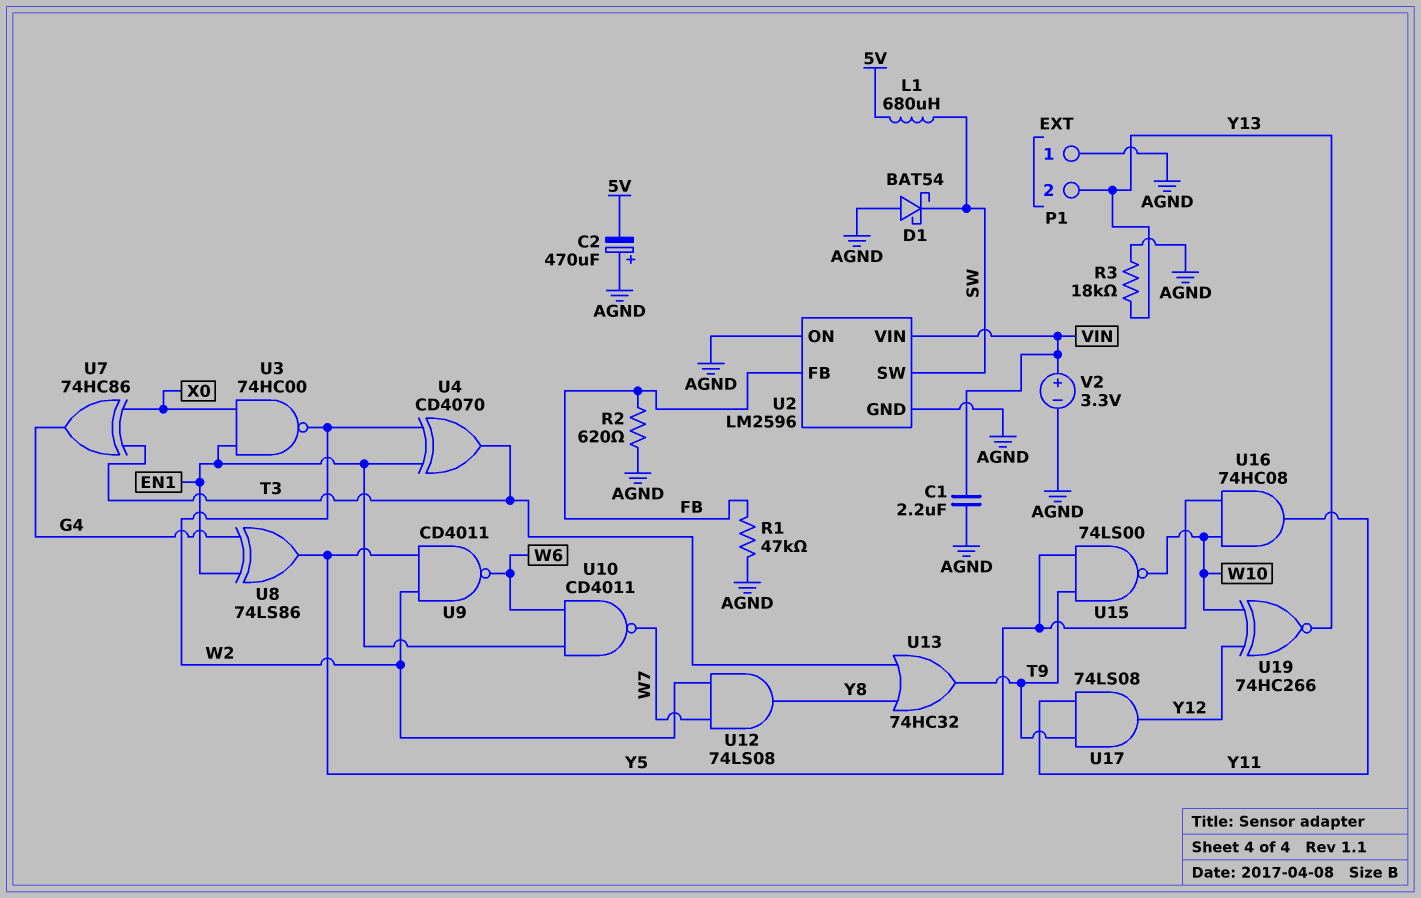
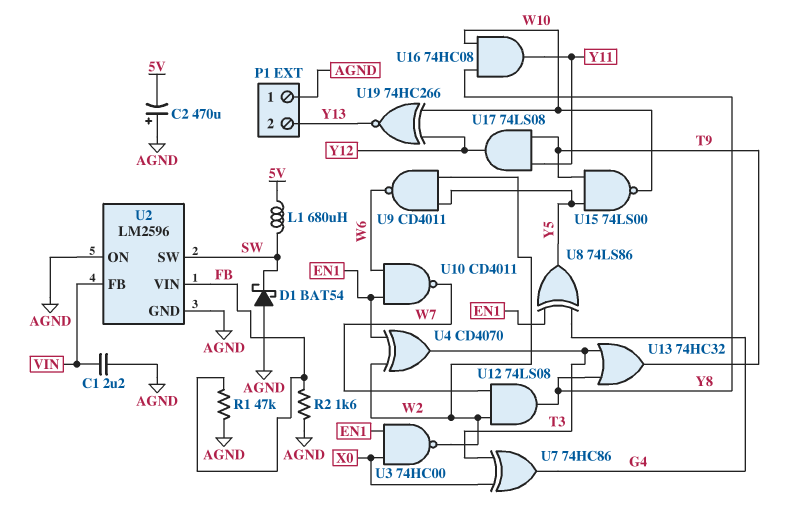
R2: 620 (AGND, FB) -> 1.6k (AGND, FB)
R3: 18k (AGND, Y13) -> none
U2 pin FB: FB -> VIN
U2 pin VIN: VIN -> FB
U16: AND 74HC08 (in W10, in Y5, out Y11) -> AND 74HC08 (in W10, in Y8, out Y11)
V2: 3.3V (plus VIN, minus AGND) -> none

